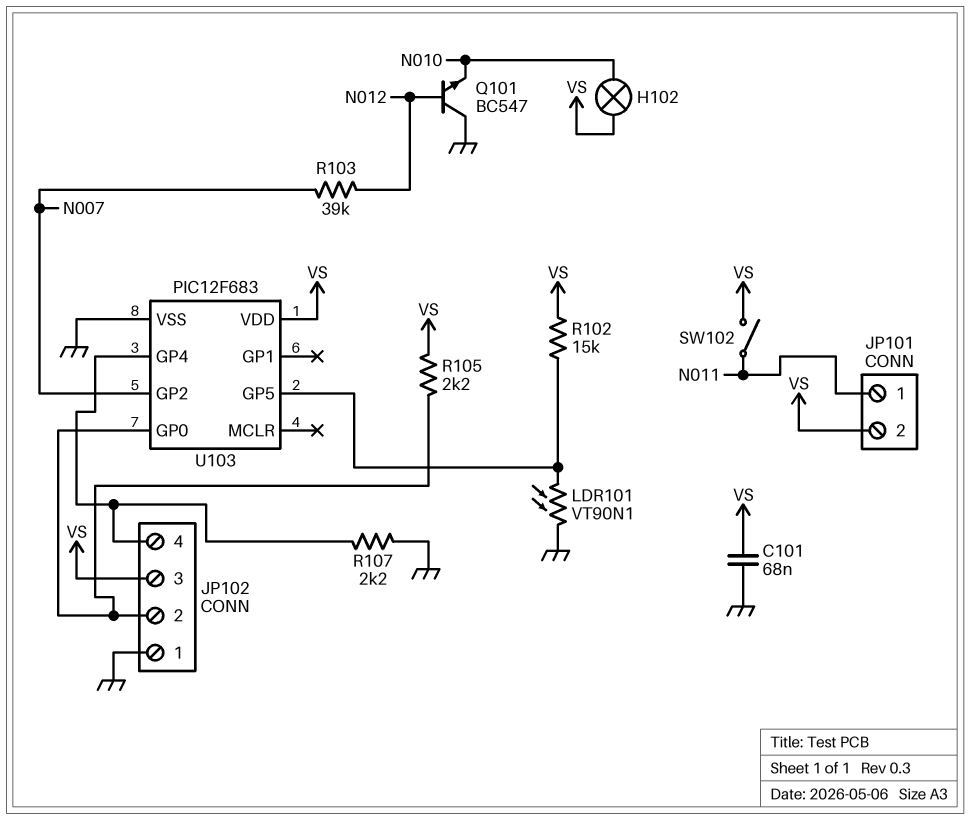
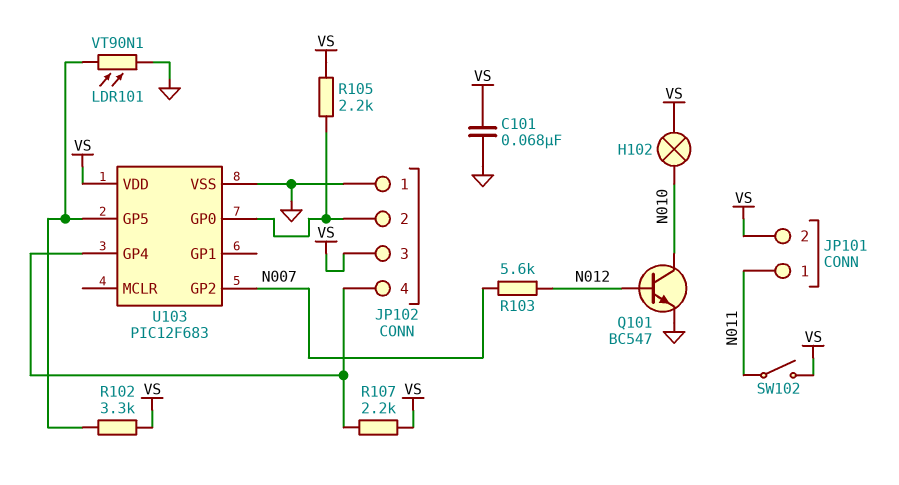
Q101: NPN BC547 (B N012, C GND, E N010) -> NPN BC547 (B N012, C N010, E GND)
R102: 15k (U103/GP5, VS) -> 3.3k (U103/GP5, VS)
R103: 39k (N007, N012) -> 5.6k (N007, N012)
R107: 2.2k (GND, JP102/4) -> 2.2k (JP102/4, VS)

